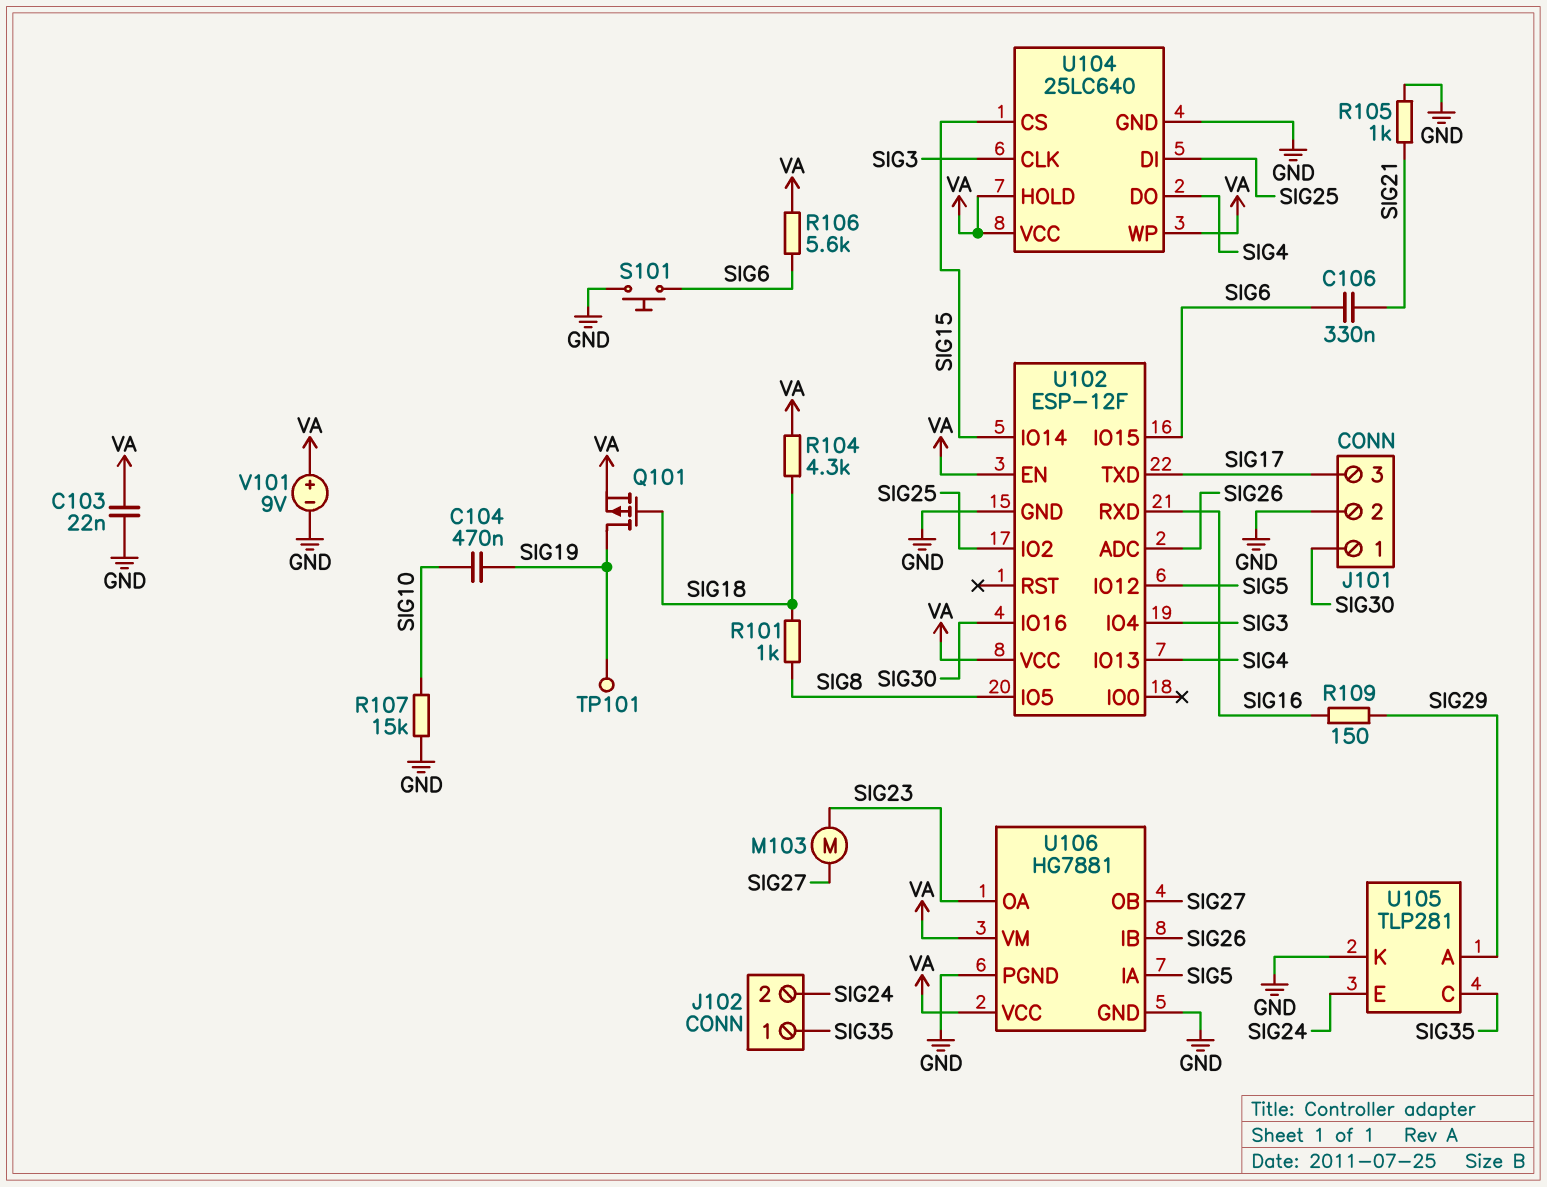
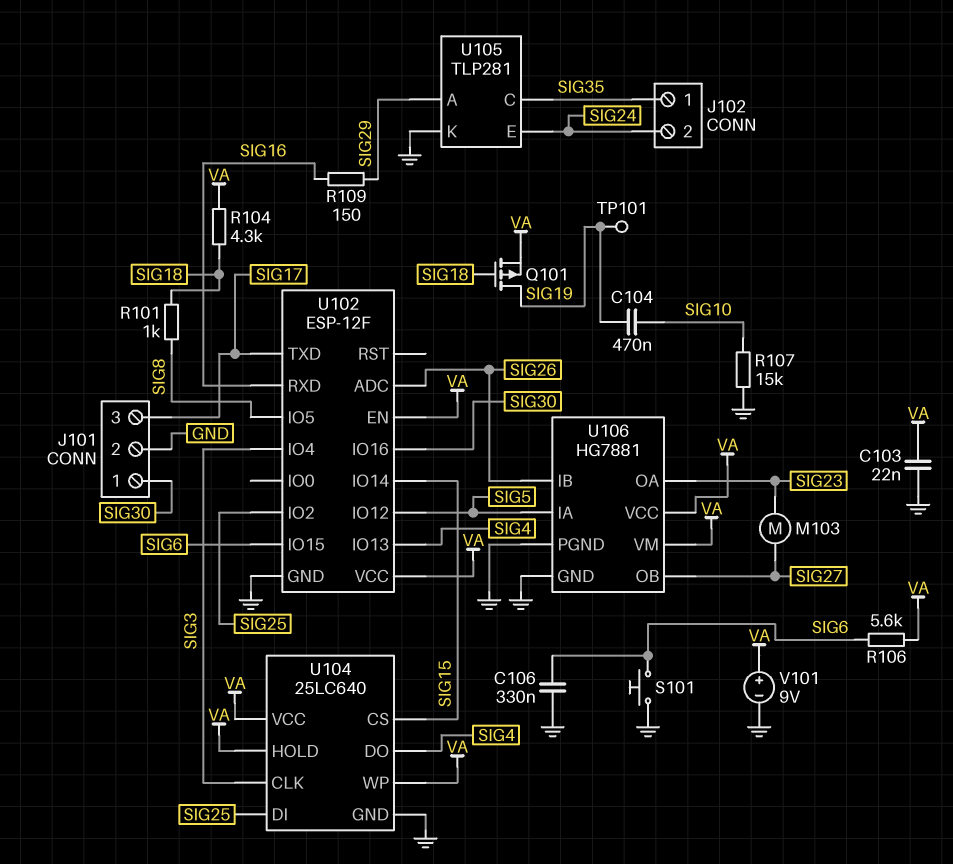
C106: 330nF (SIG6, SIG21) -> 330nF (GND, SIG6)
R105: 1k (GND, SIG21) -> none

